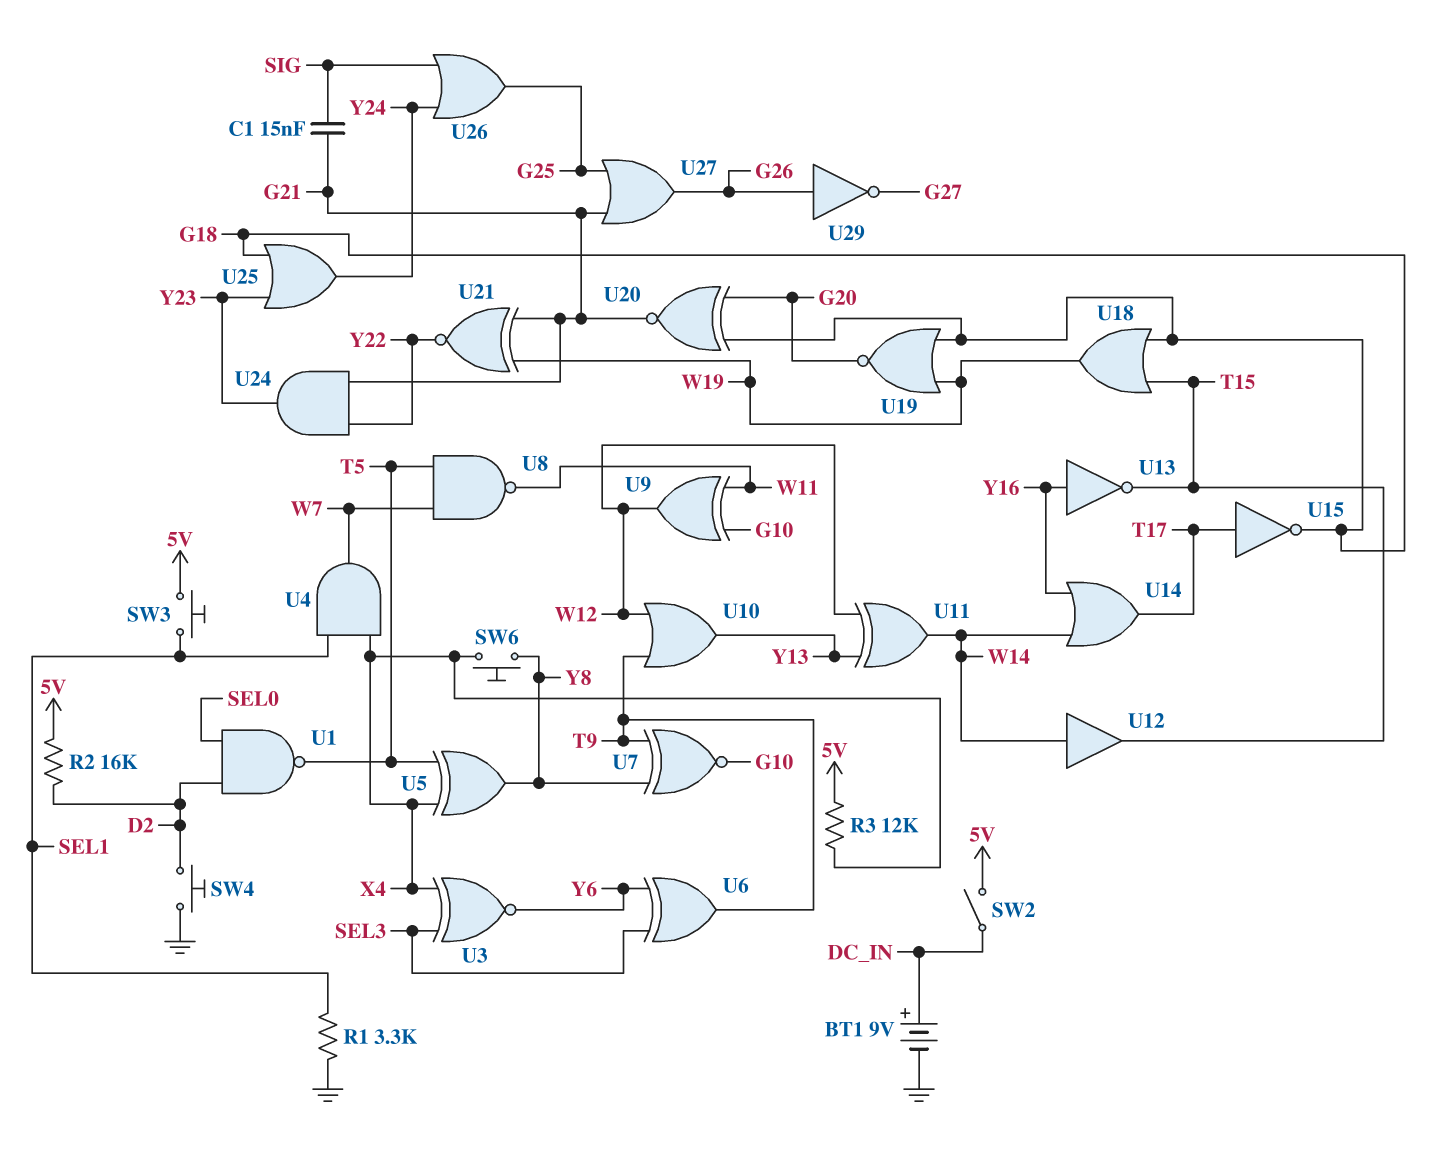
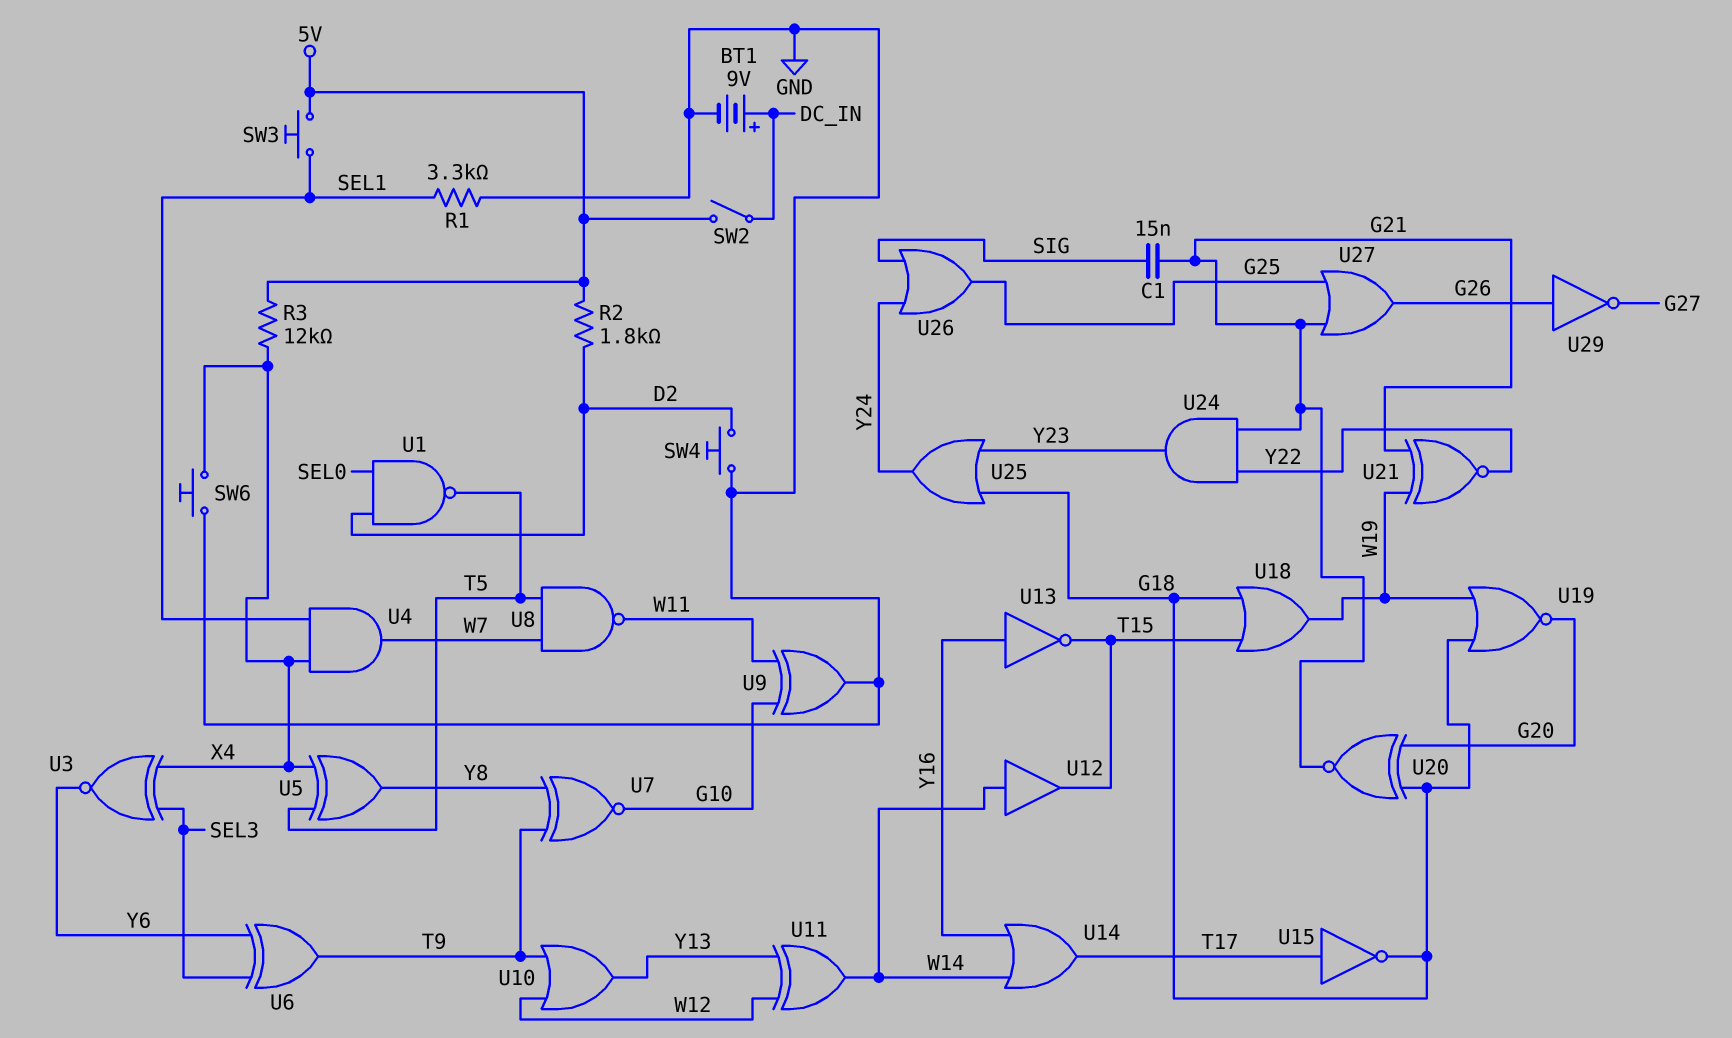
R2: 16k (5V, D2) -> 1.8k (5V, D2)
SW6: button (X4, Y8) -> button (GND, X4)
U9: XOR (in G10, in W11, out W12) -> XOR (in G10, in W11, out GND)

